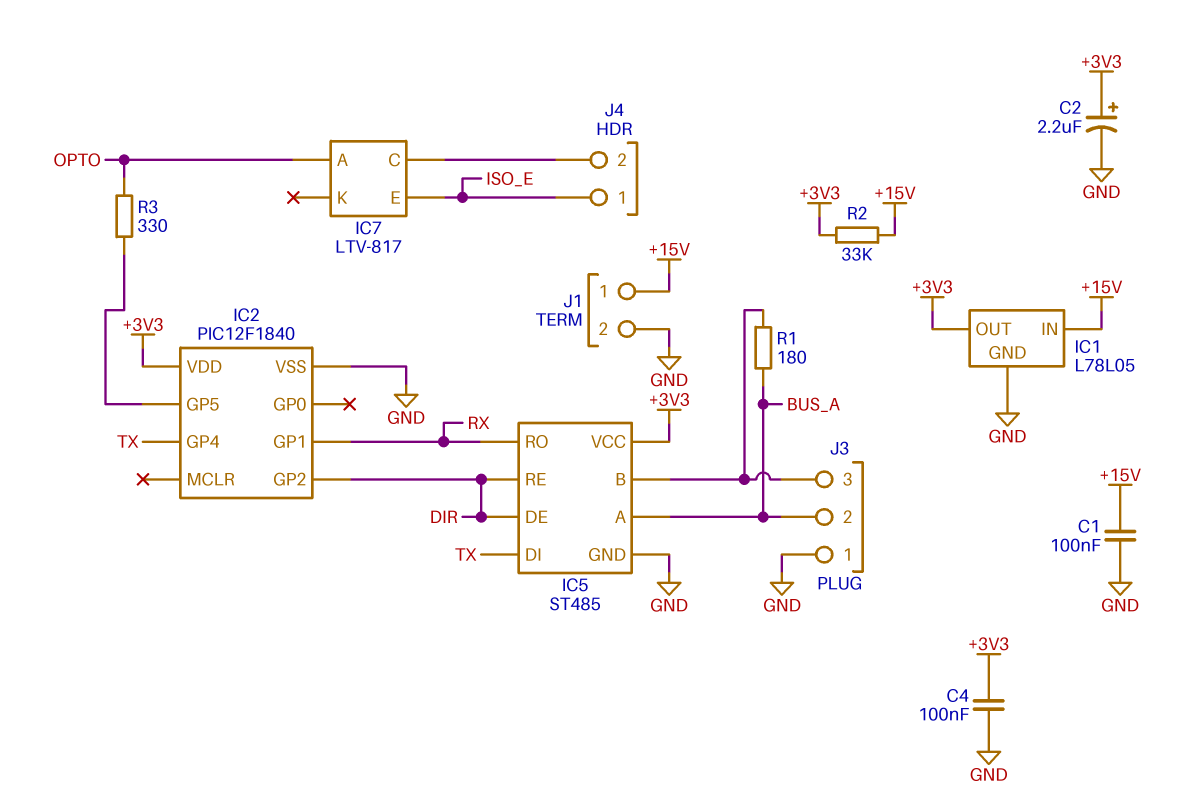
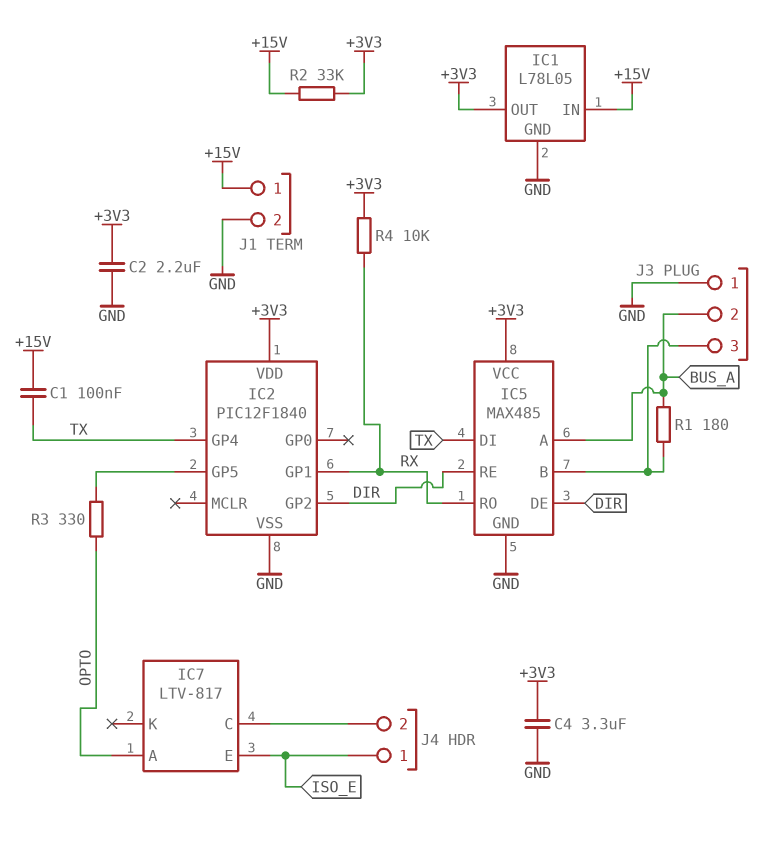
C1: 100nF (+15V, GND) -> 100nF (+15V, TX)
C2: 2.2uF (plus +3V3, minus GND) -> 2.2uF (+3V3, GND)
C4: 100nF (+3V3, GND) -> 3.3uF (+3V3, GND)
IC5: ST485 -> MAX485
R4: none -> 10k (+3V3, RX)

